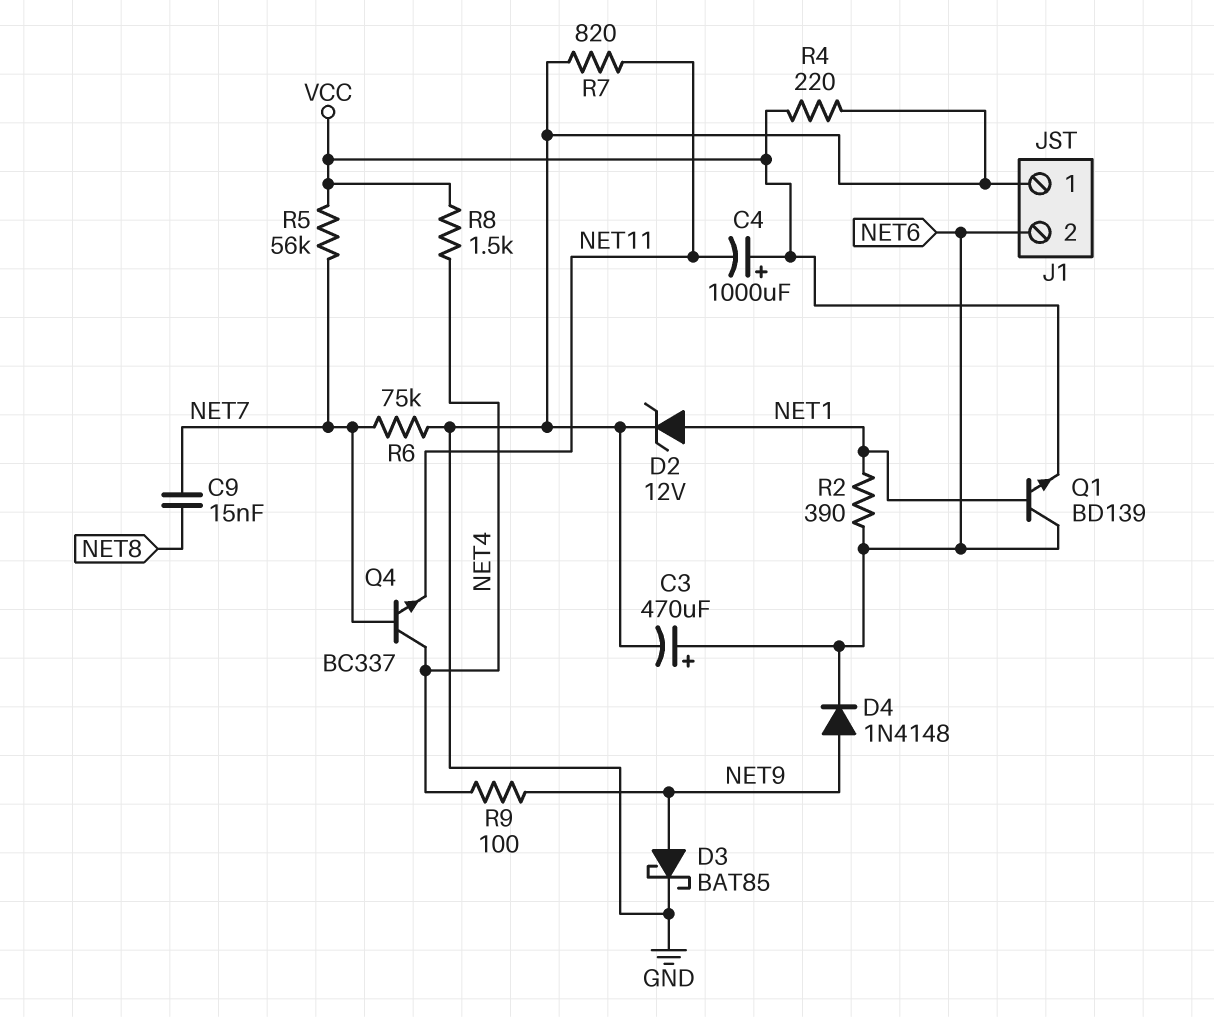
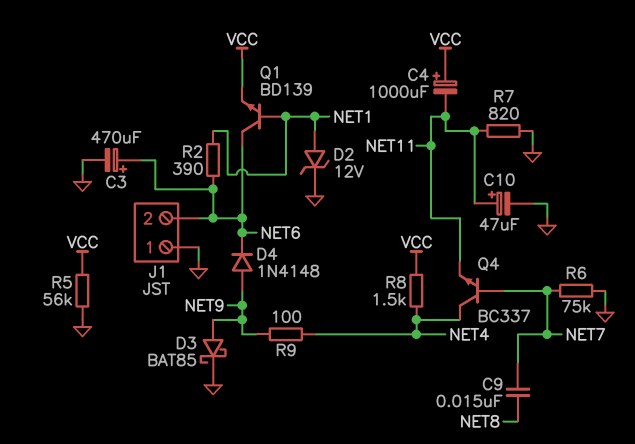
C10: none -> 47uF (plus NET11, minus GND)
R4: 220 (GND, VCC) -> none
R5: 56k (NET7, VCC) -> 56k (GND, VCC)

